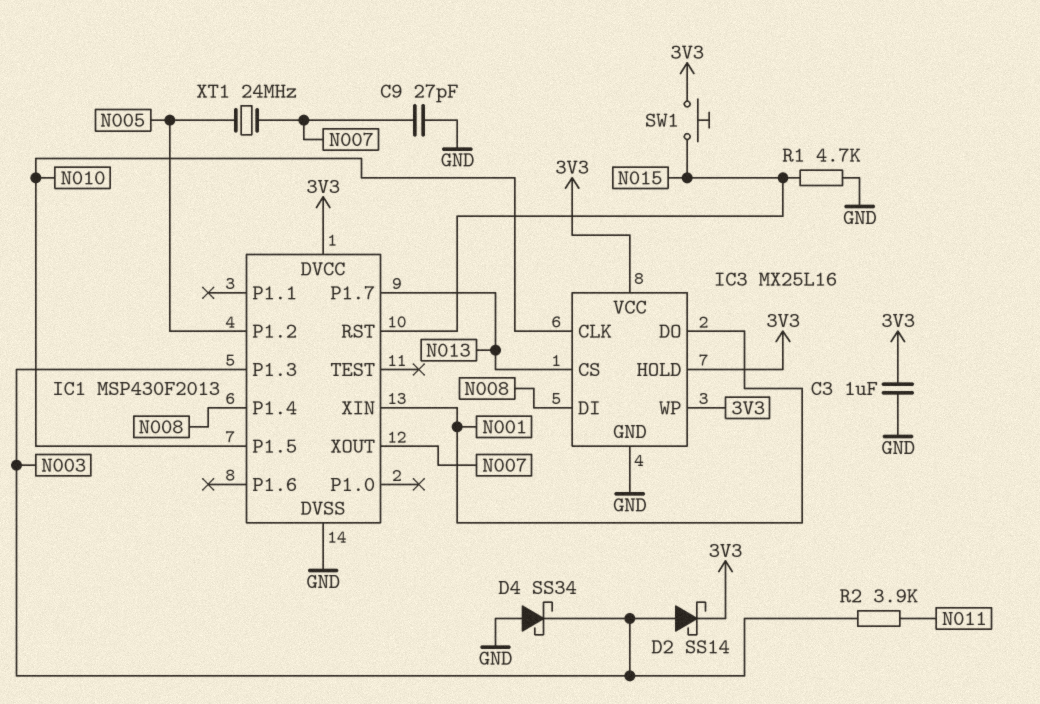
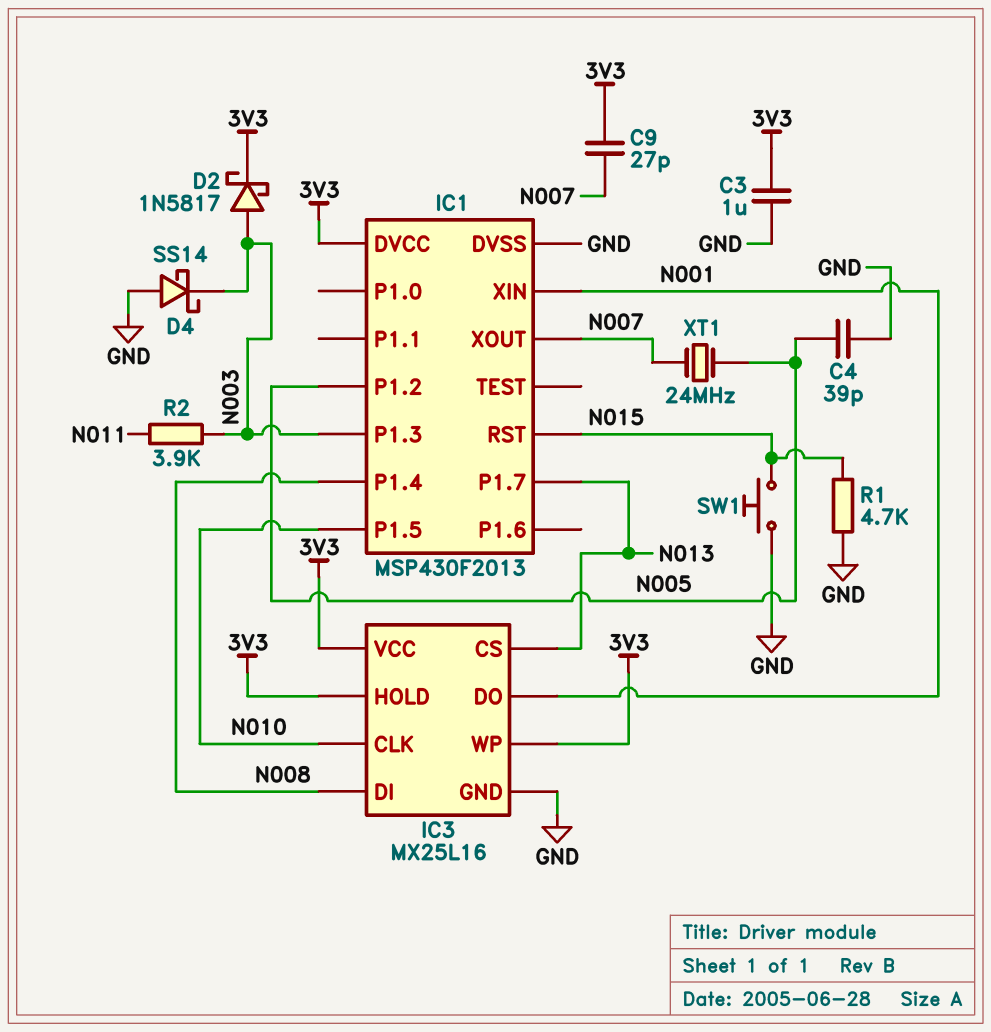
C4: none -> 39pF (GND, N005)
C9: 27pF (GND, N007) -> 27pF (3V3, N007)
D2: schottky SS14 (A N003, K 3V3) -> schottky 1N5817 (A N003, K 3V3)
D4: schottky SS34 (A GND, K N003) -> schottky SS14 (A GND, K N003)
SW1: button (3V3, N015) -> button (GND, N015)

